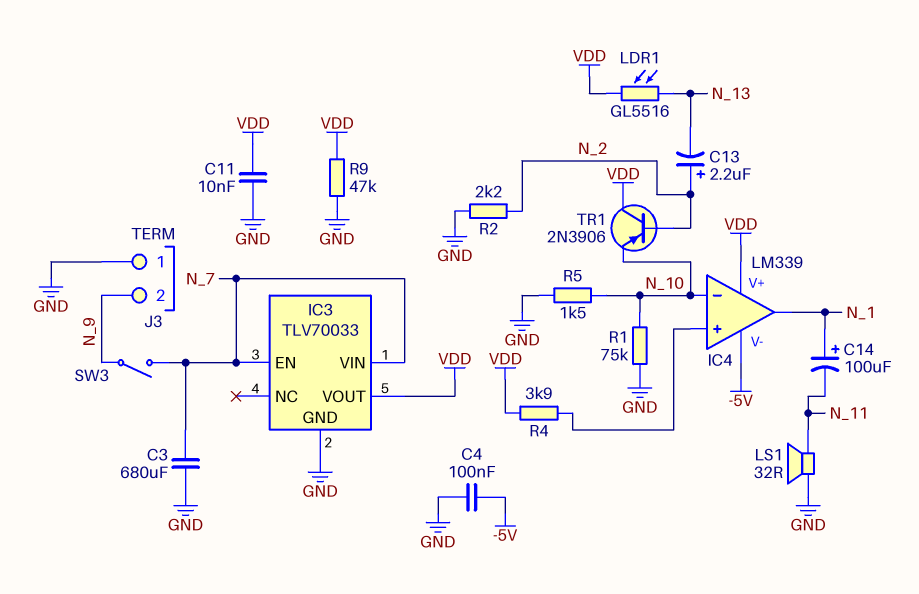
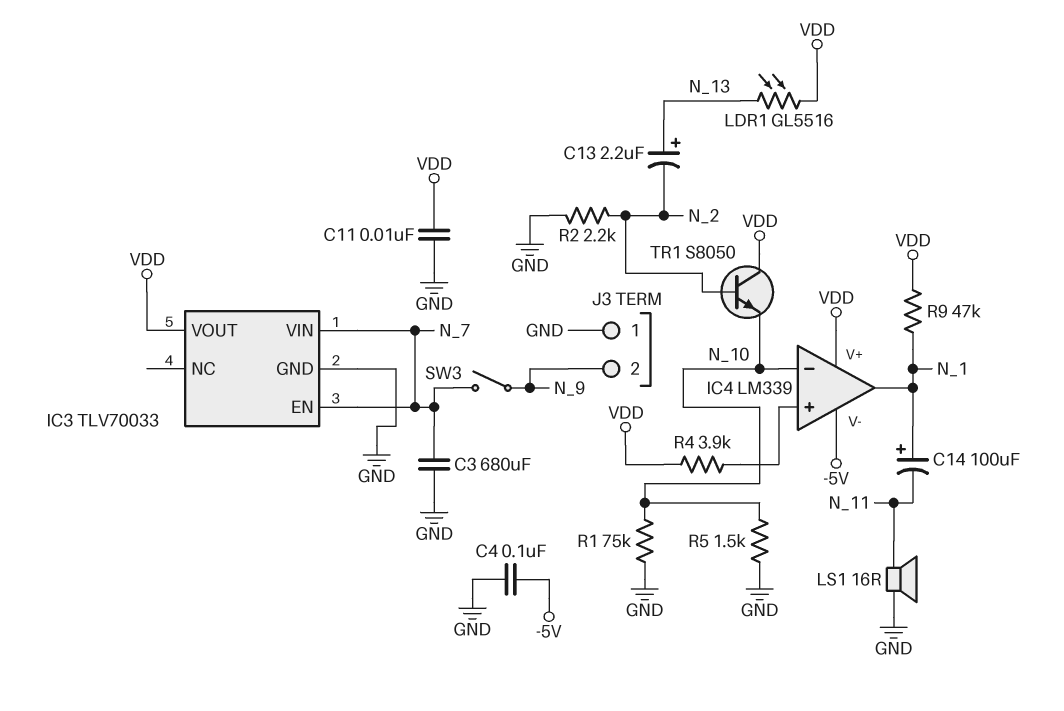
C13: 2.2uF (plus N_2, minus N_13) -> 2.2uF (plus N_13, minus N_2)
LS1: speaker 32R (GND, N_11) -> speaker 16R (GND, N_11)
R9: 47k (GND, VDD) -> 47k (N_1, VDD)
TR1: PNP 2N3906 (B N_2, C VDD, E N_10) -> NPN S8050 (B N_2, C VDD, E N_10)

